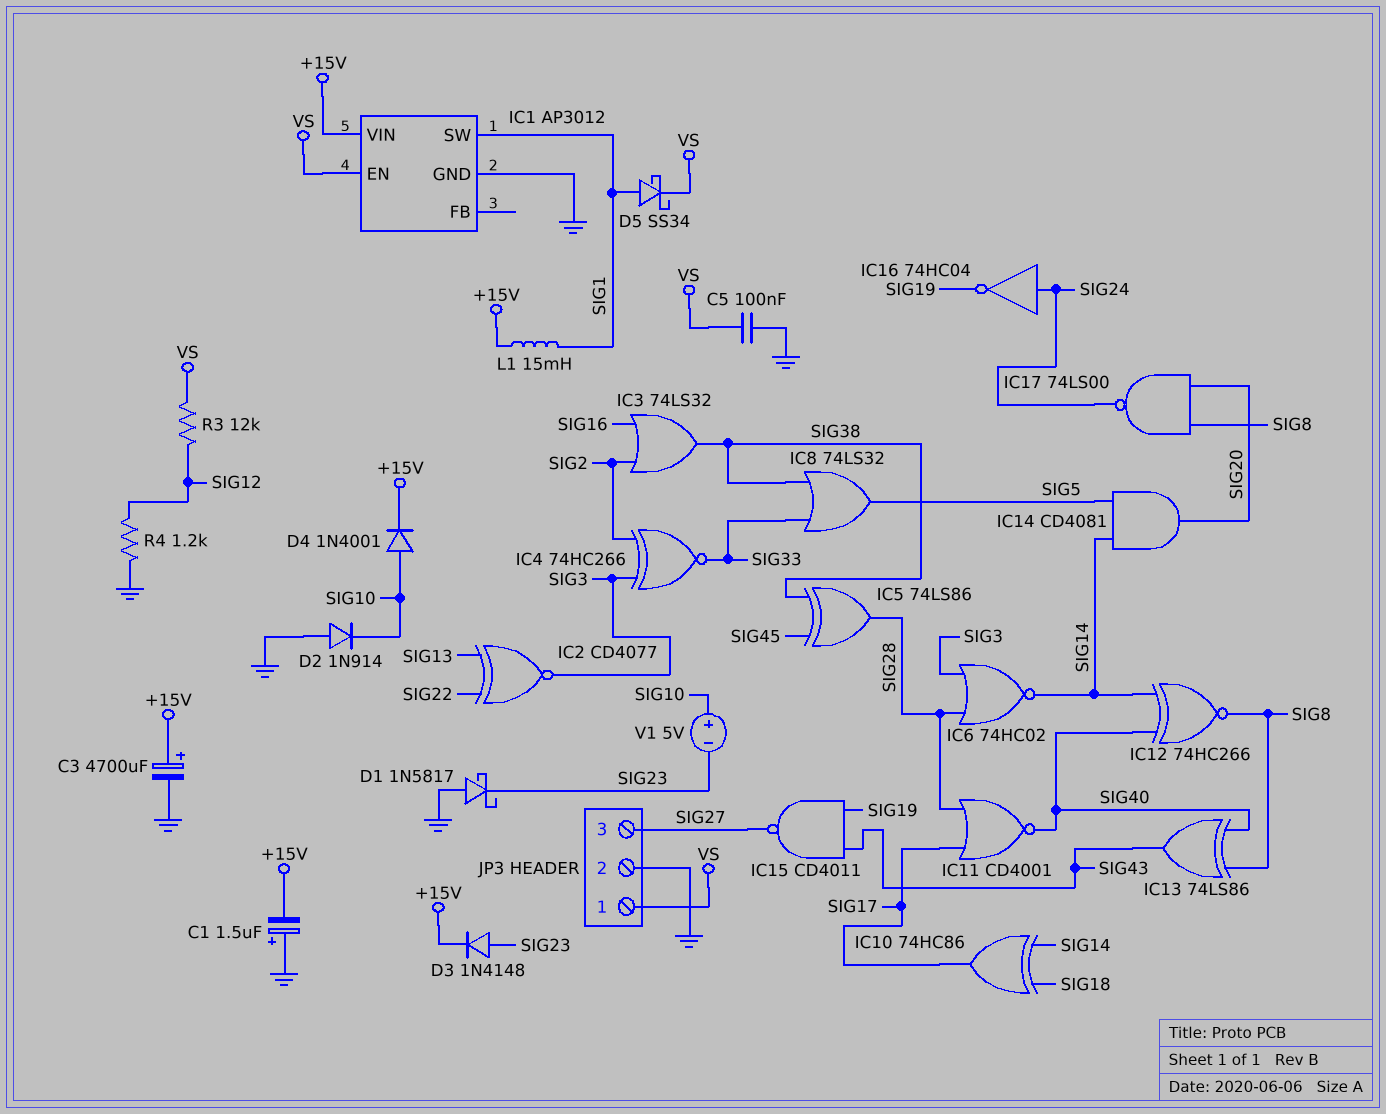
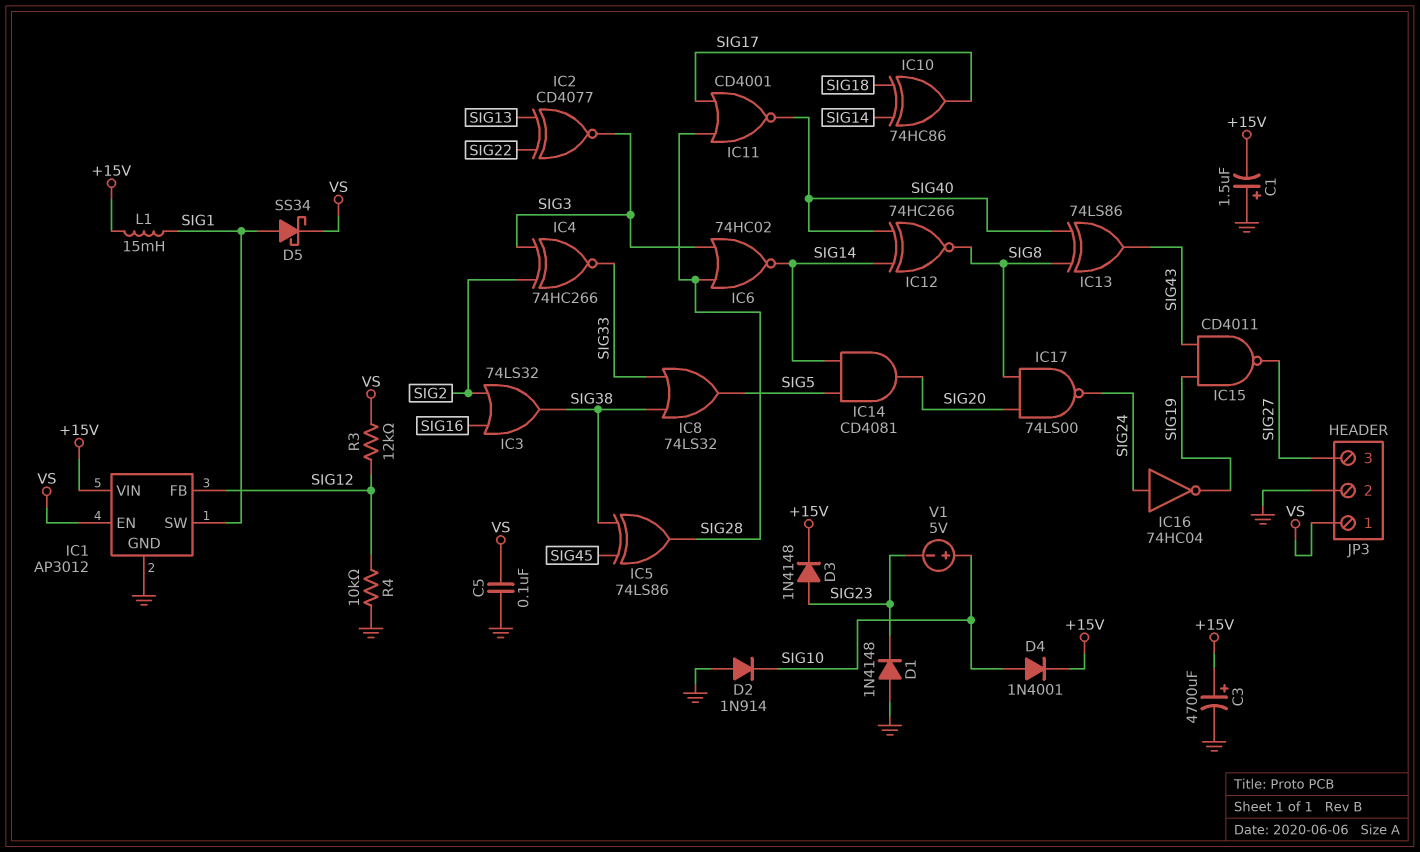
D1: schottky 1N5817 (A GND, K SIG23) -> diode 1N4148 (A GND, K SIG23)
IC1 pin FB: none -> SIG12
R4: 1.2k (GND, SIG12) -> 10k (GND, SIG12)

